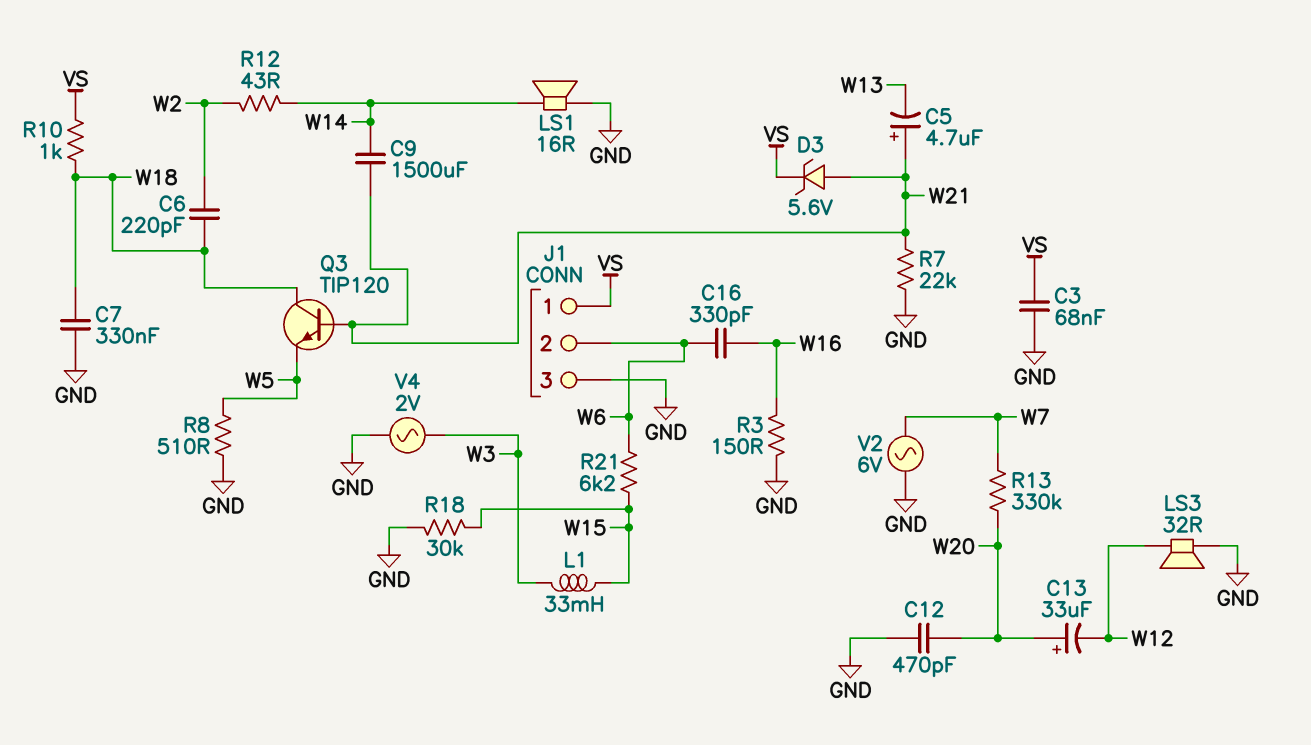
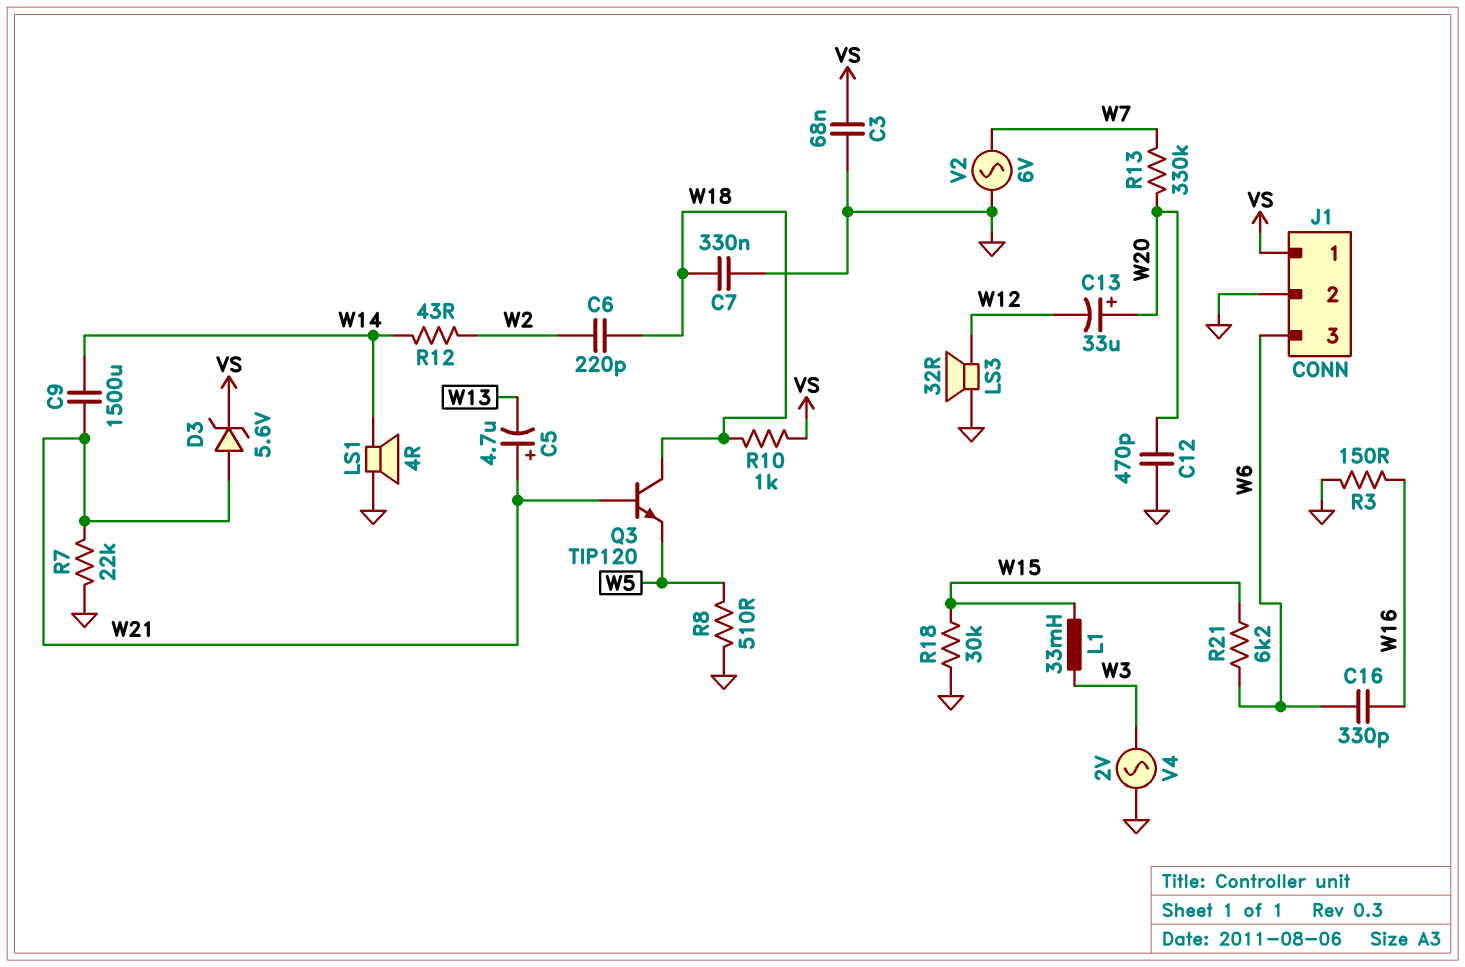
J1 pin 2: W6 -> GND
J1 pin 3: GND -> W6
LS1: speaker 16R (GND, W14) -> speaker 4R (GND, W14)

